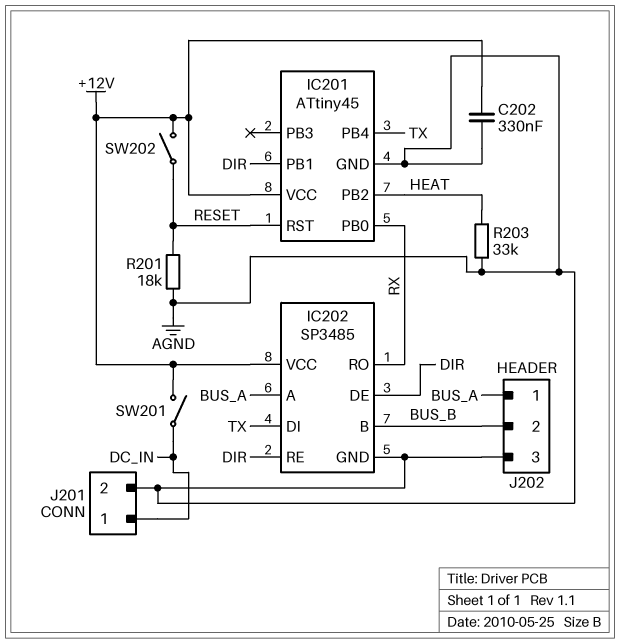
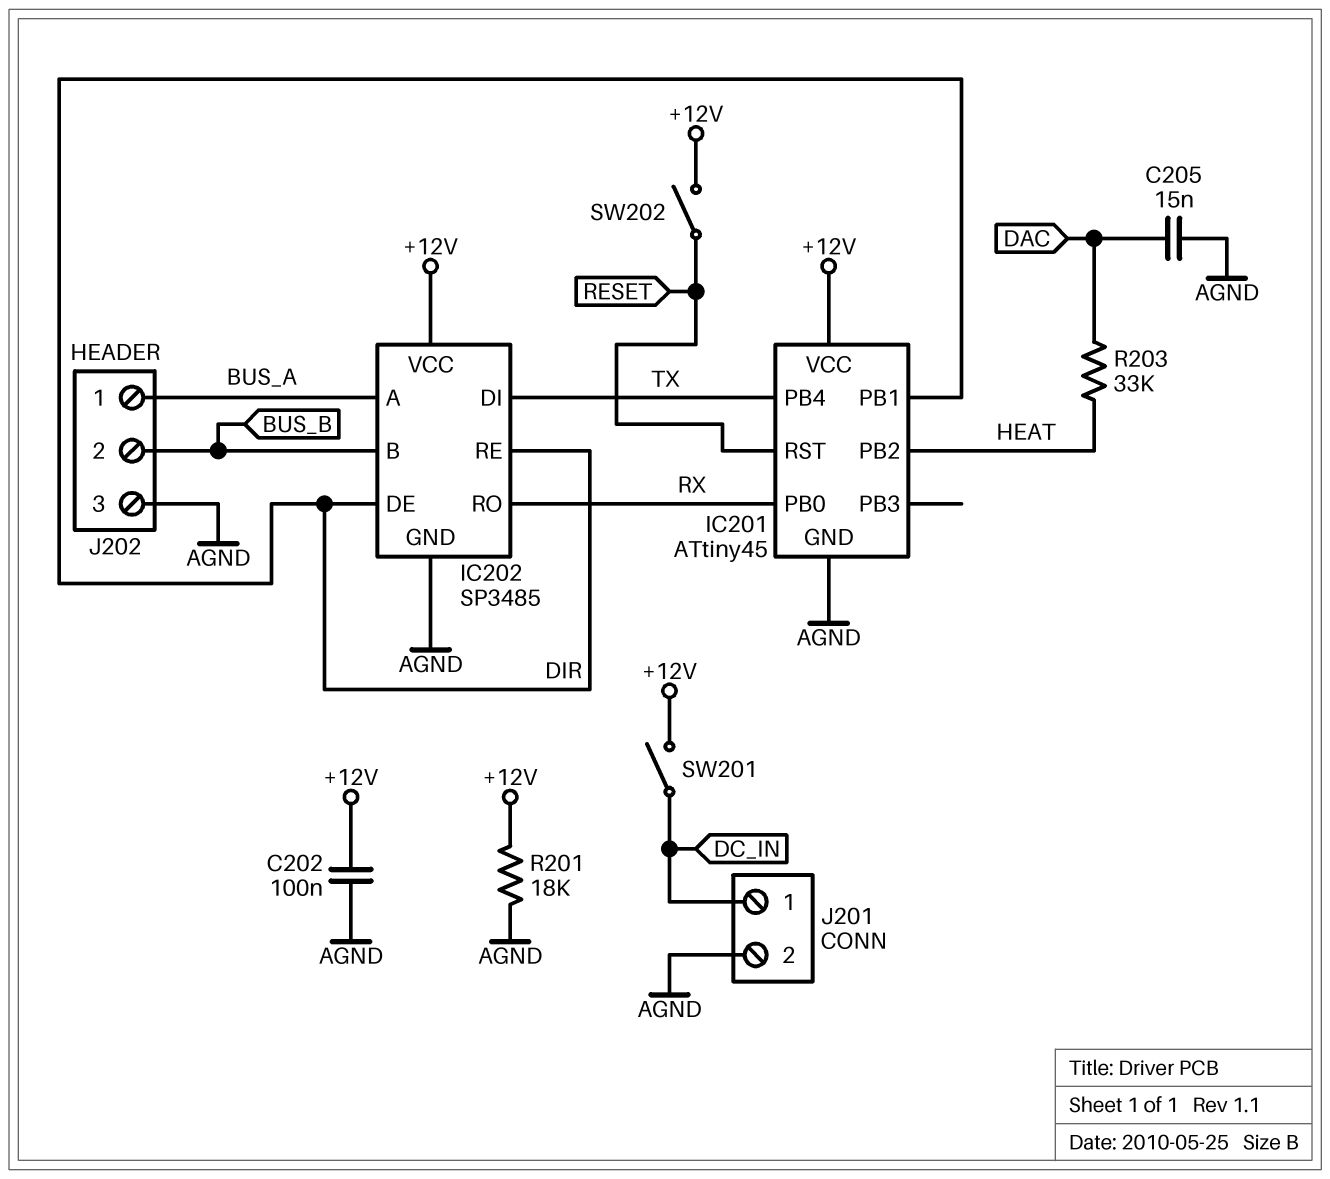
C202: 330nF (+12V, AGND) -> 100nF (+12V, AGND)
C205: none -> 15nF (AGND, DAC)
R201: 18k (AGND, RESET) -> 18k (+12V, AGND)
R203: 33k (AGND, HEAT) -> 33k (DAC, HEAT)

